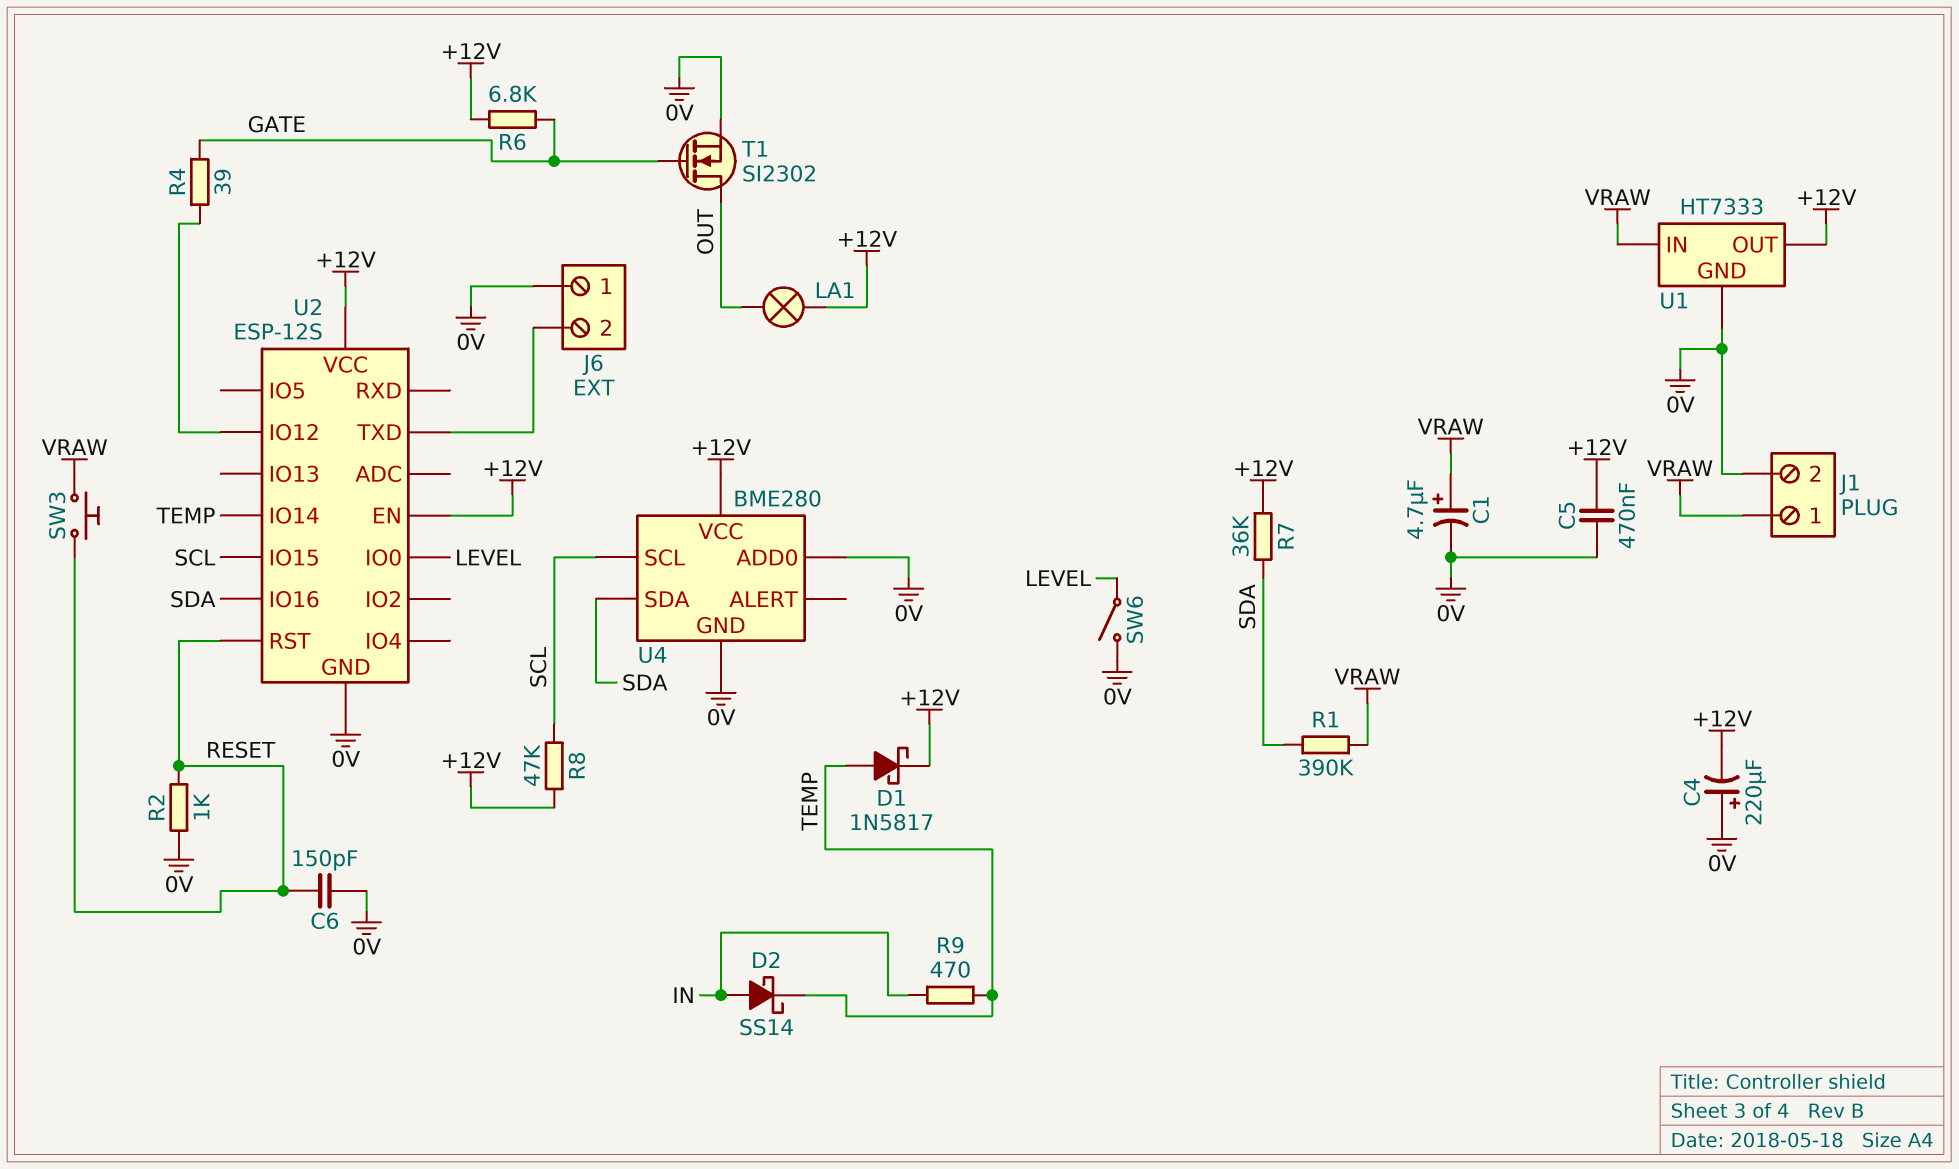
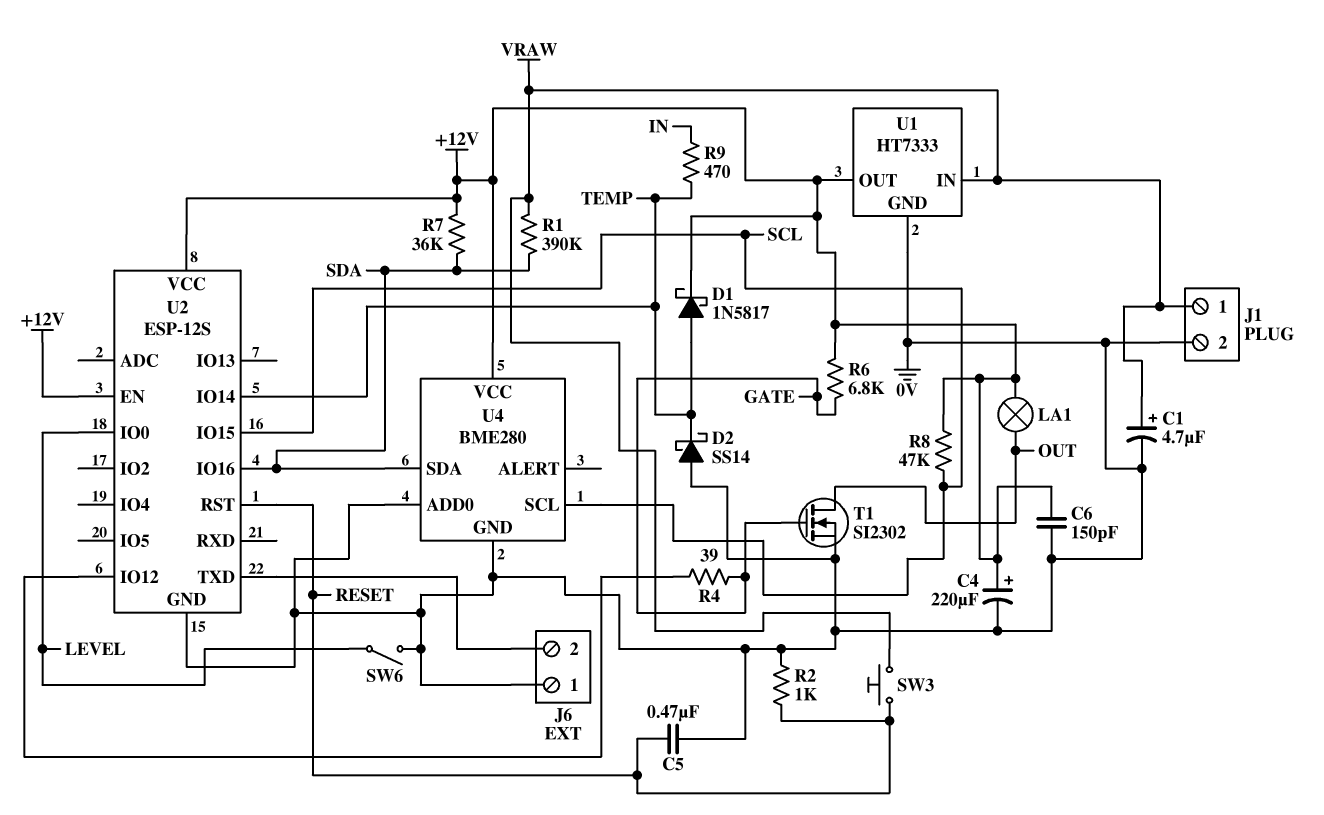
C4: 220uF (plus 0V, minus +12V) -> 220uF (plus +12V, minus 0V)
C5: 470nF (+12V, 0V) -> 470nF (0V, RESET)
C6: 150pF (0V, RESET) -> 150pF (+12V, 0V)
D2: schottky SS14 (A IN, K TEMP) -> schottky SS14 (A 0V, K TEMP)

